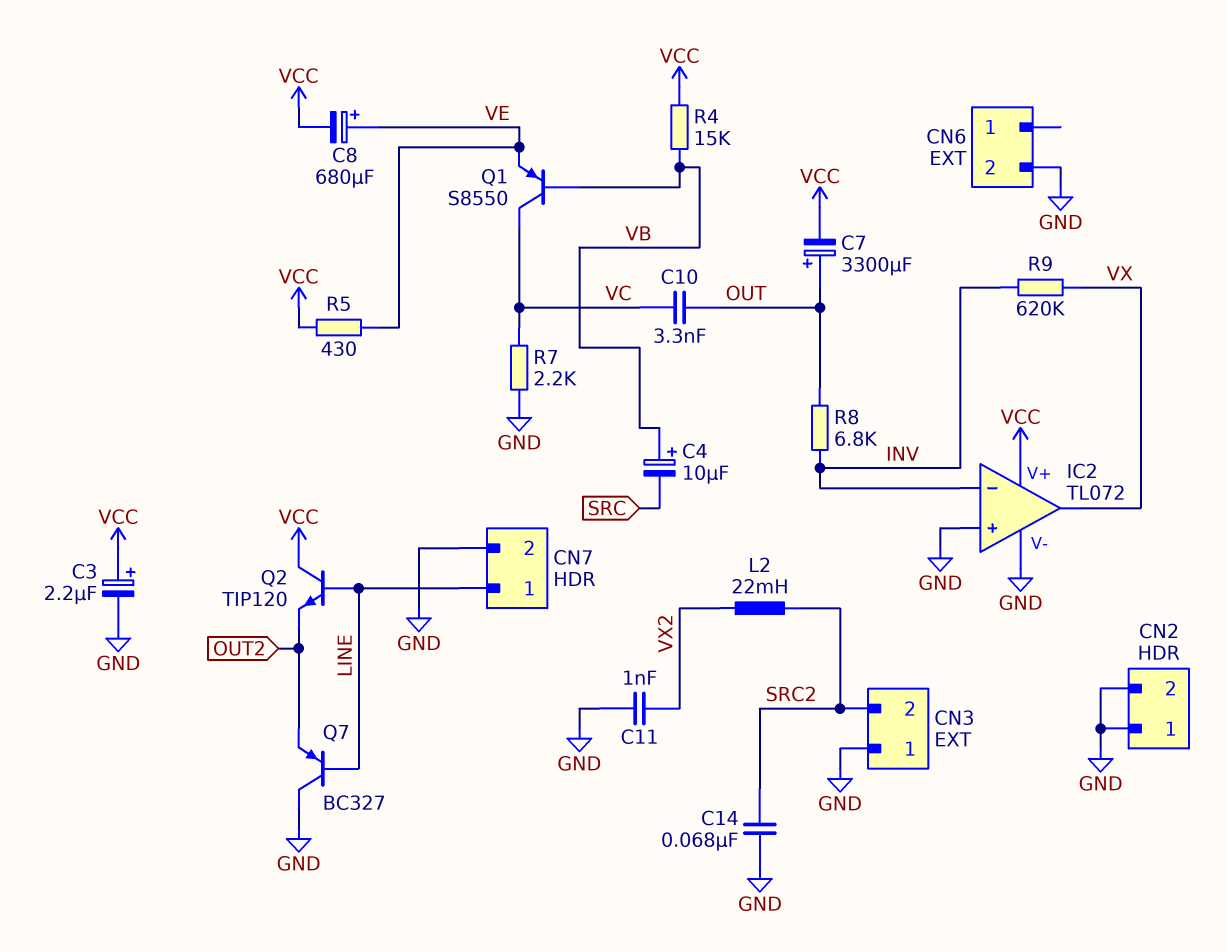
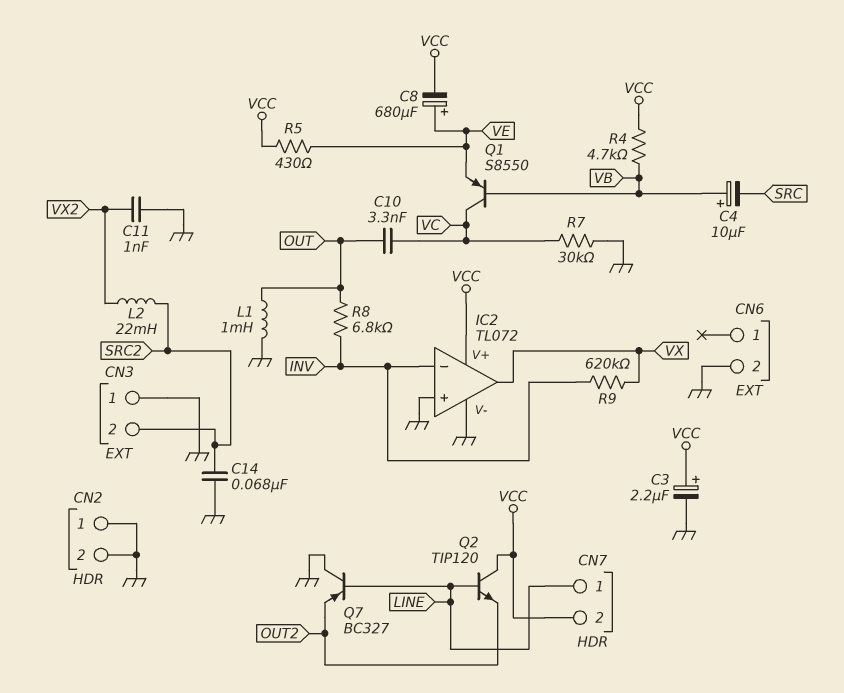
C7: 3300uF (plus OUT, minus VCC) -> none
CN7 pin 2: GND -> VCC
L1: none -> 1mH (GND, OUT)
R4: 15k (VB, VCC) -> 4.7k (VB, VCC)
R7: 2.2k (GND, VC) -> 30k (GND, VC)

